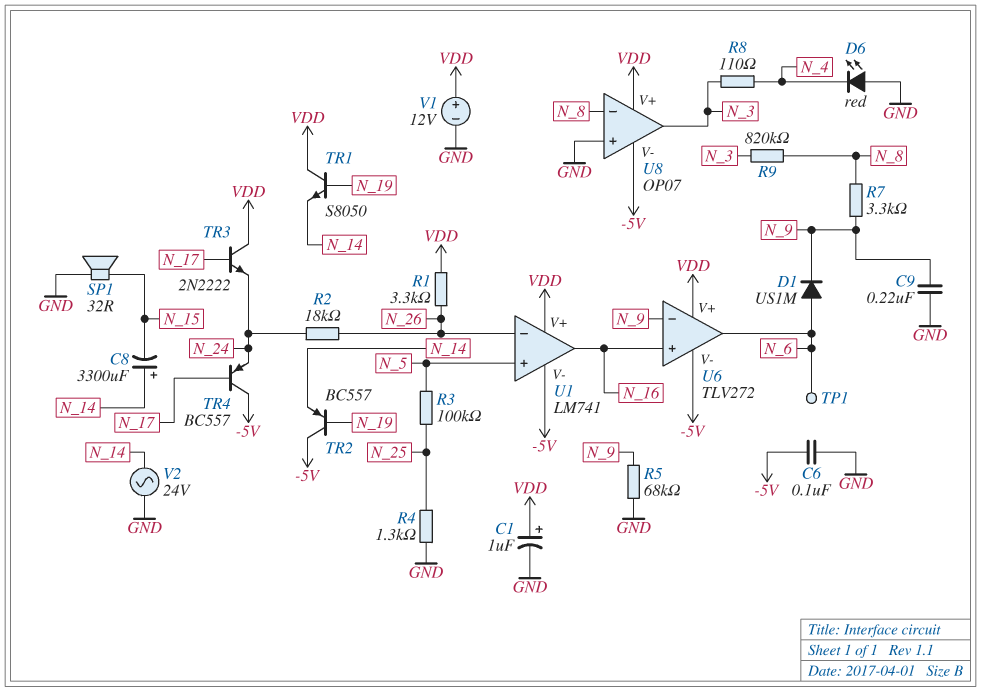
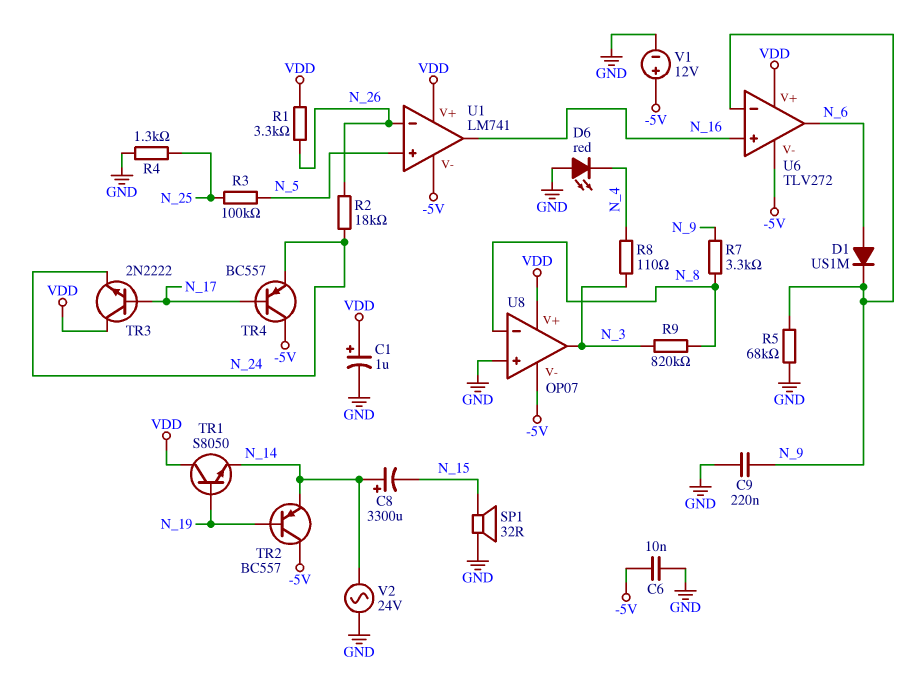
C6: 100nF (-5V, GND) -> 10nF (-5V, GND)
TP1: test point (N_6) -> none
V1: 12V (plus VDD, minus GND) -> 12V (plus -5V, minus GND)

